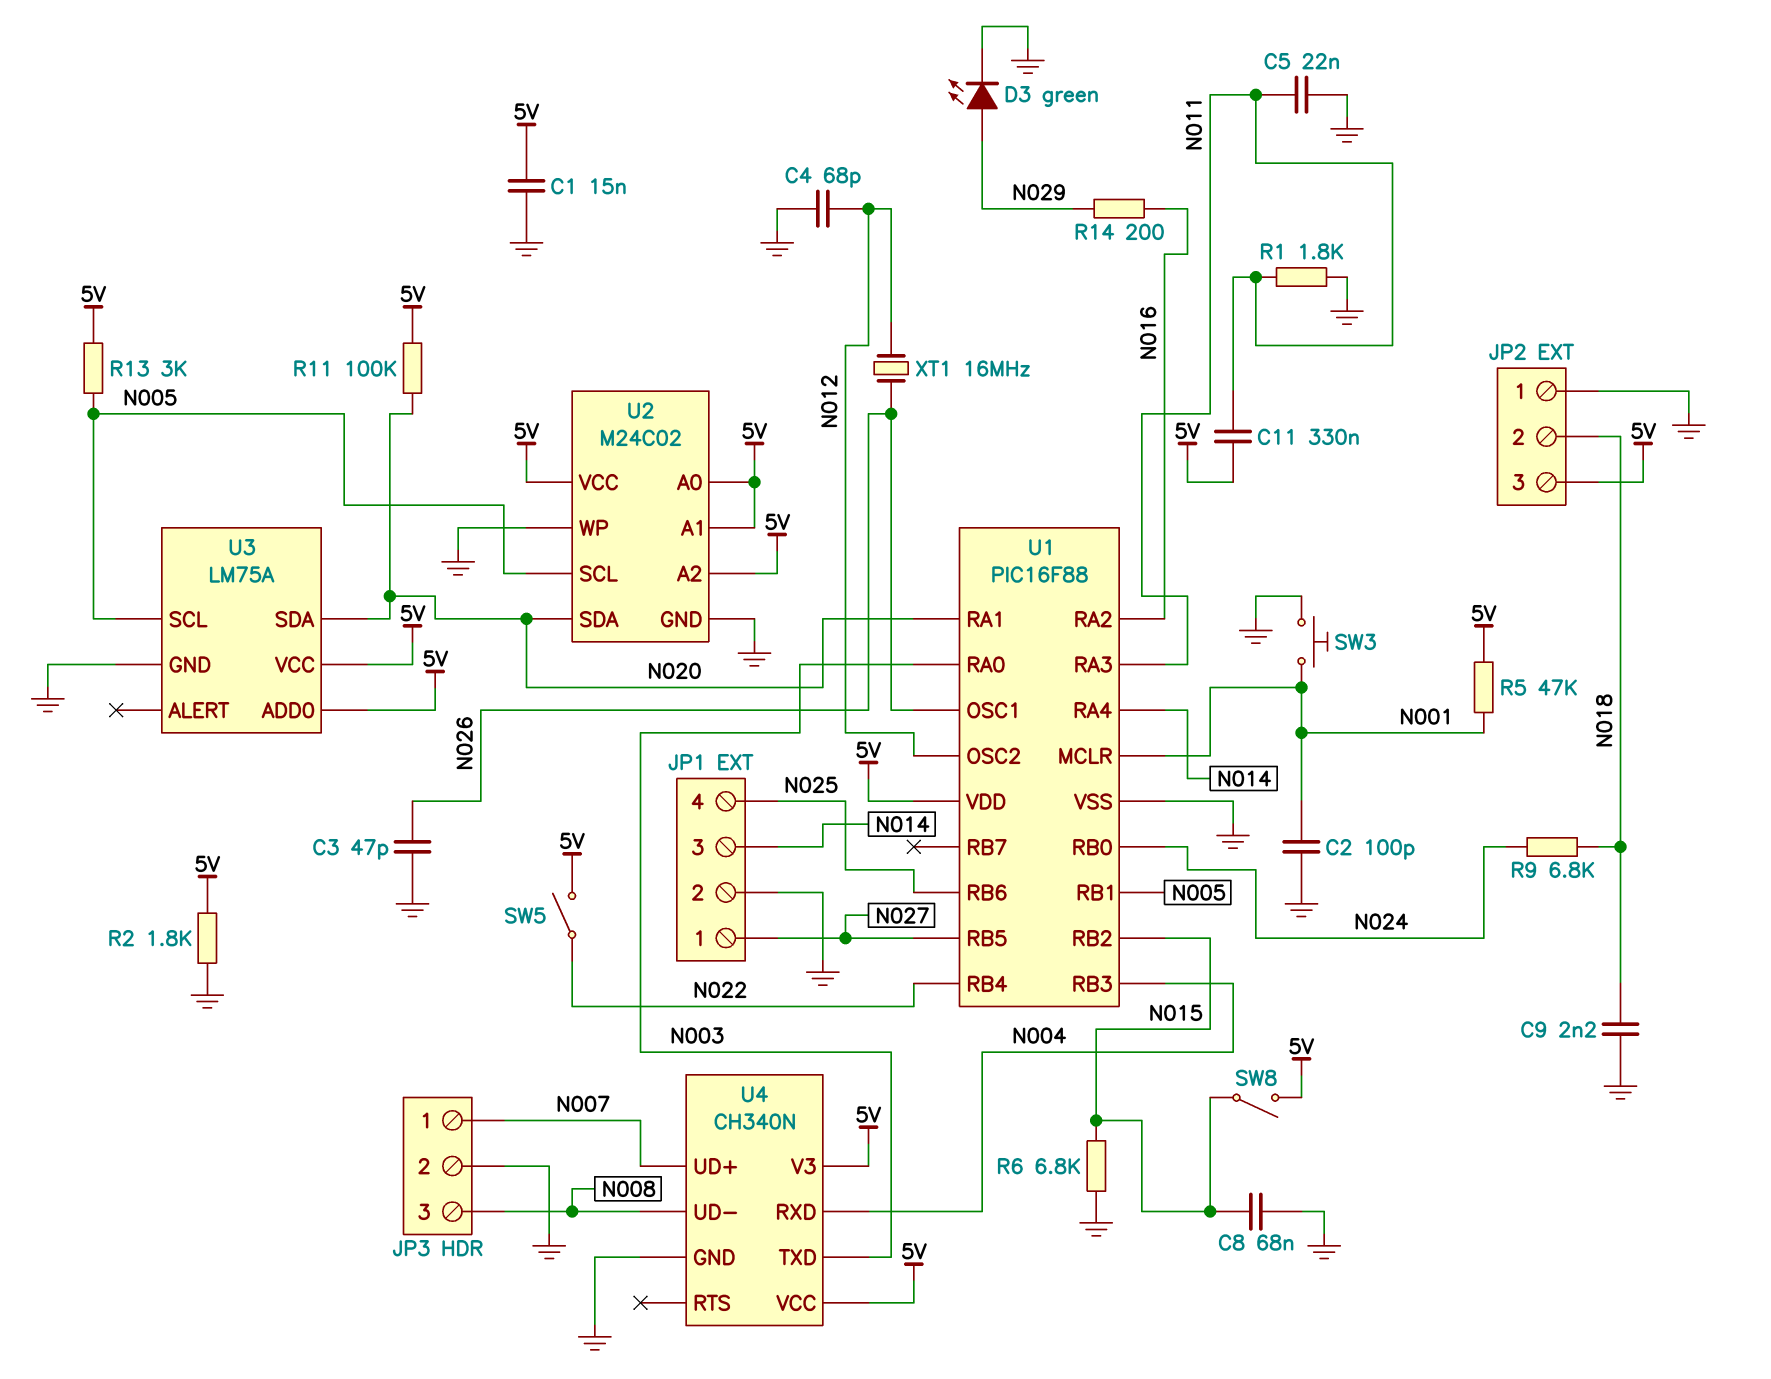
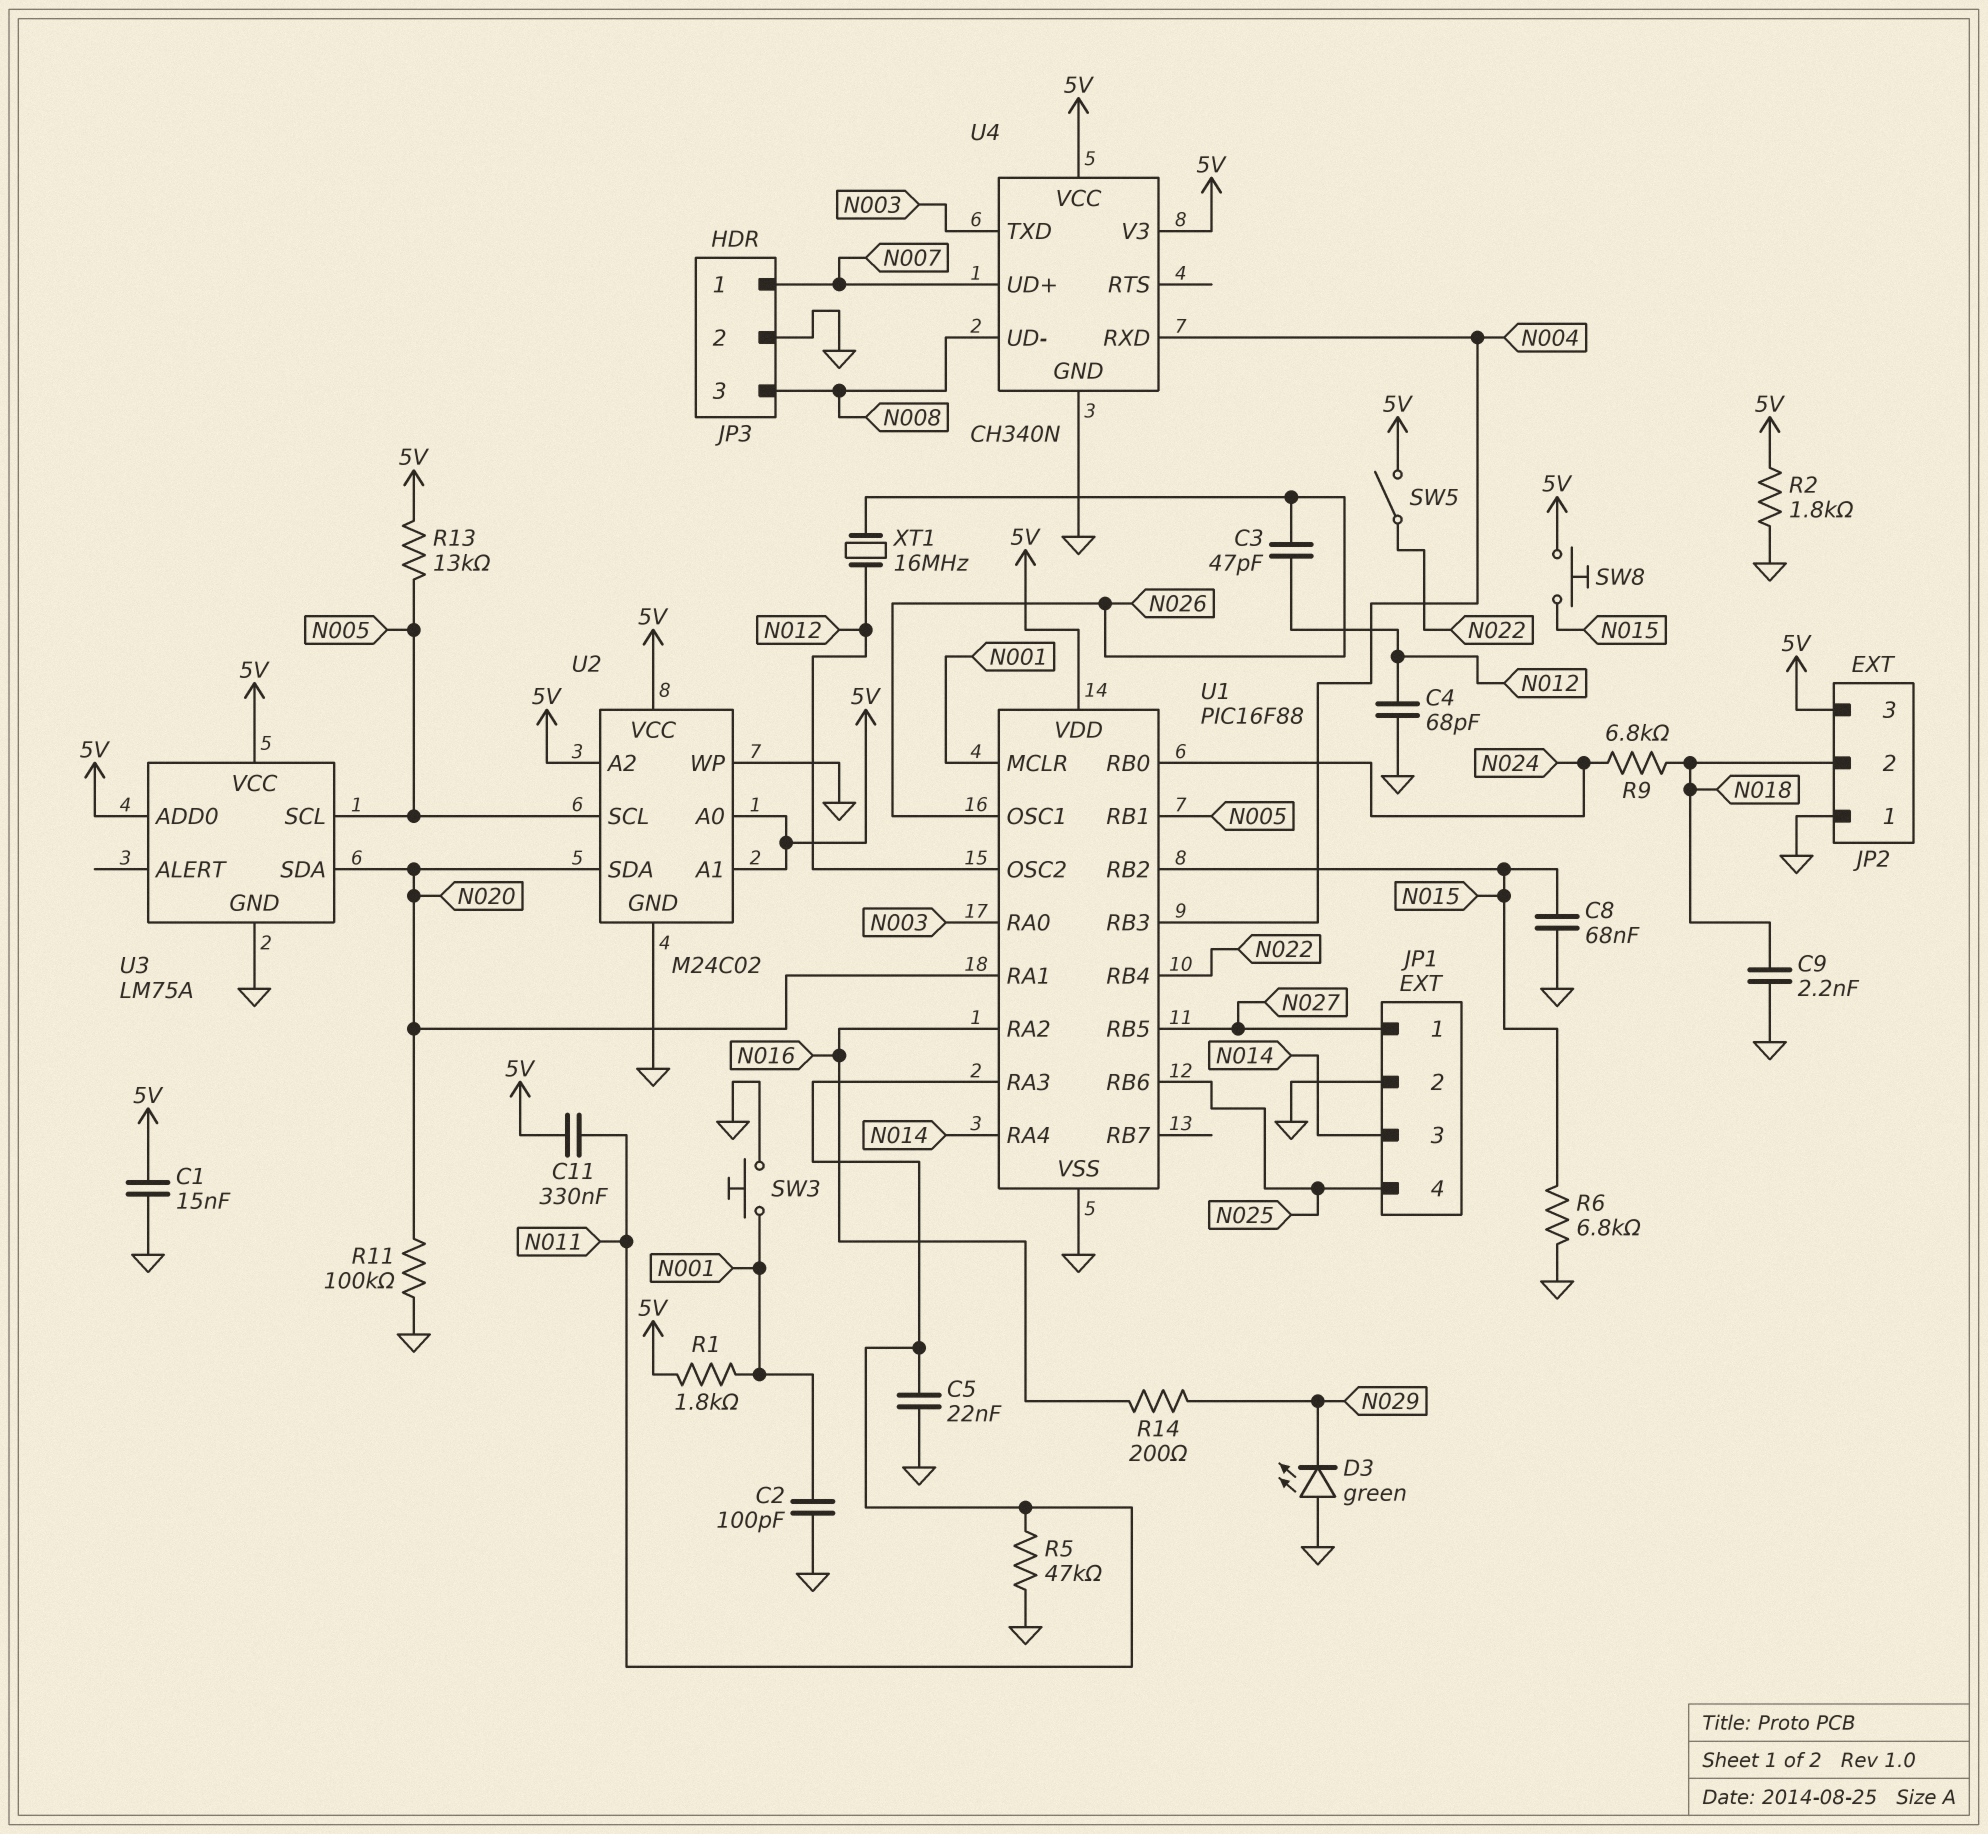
C3: 47pF (GND, N026) -> 47pF (N012, N026)
D3: LED green (A N029, K GND) -> LED green (A GND, K N029)
R1: 1.8k (GND, N011) -> 1.8k (5V, N001)
R5: 47k (5V, N001) -> 47k (GND, N011)
R11: 100k (5V, N020) -> 100k (GND, N020)
R13: 3k (5V, N005) -> 13k (5V, N005)
SW8: switch (5V, N015) -> button (5V, N015)

